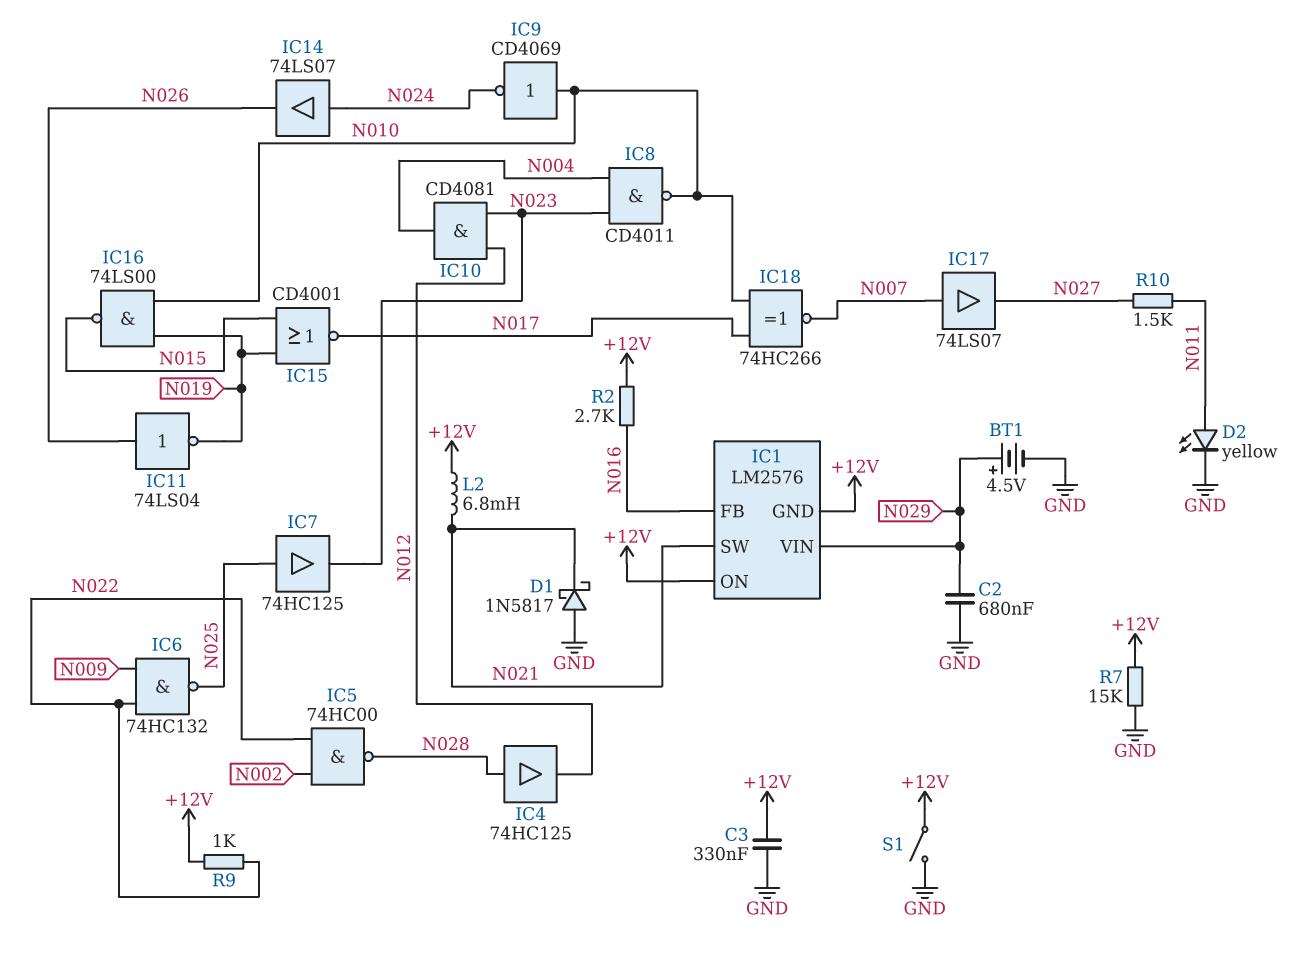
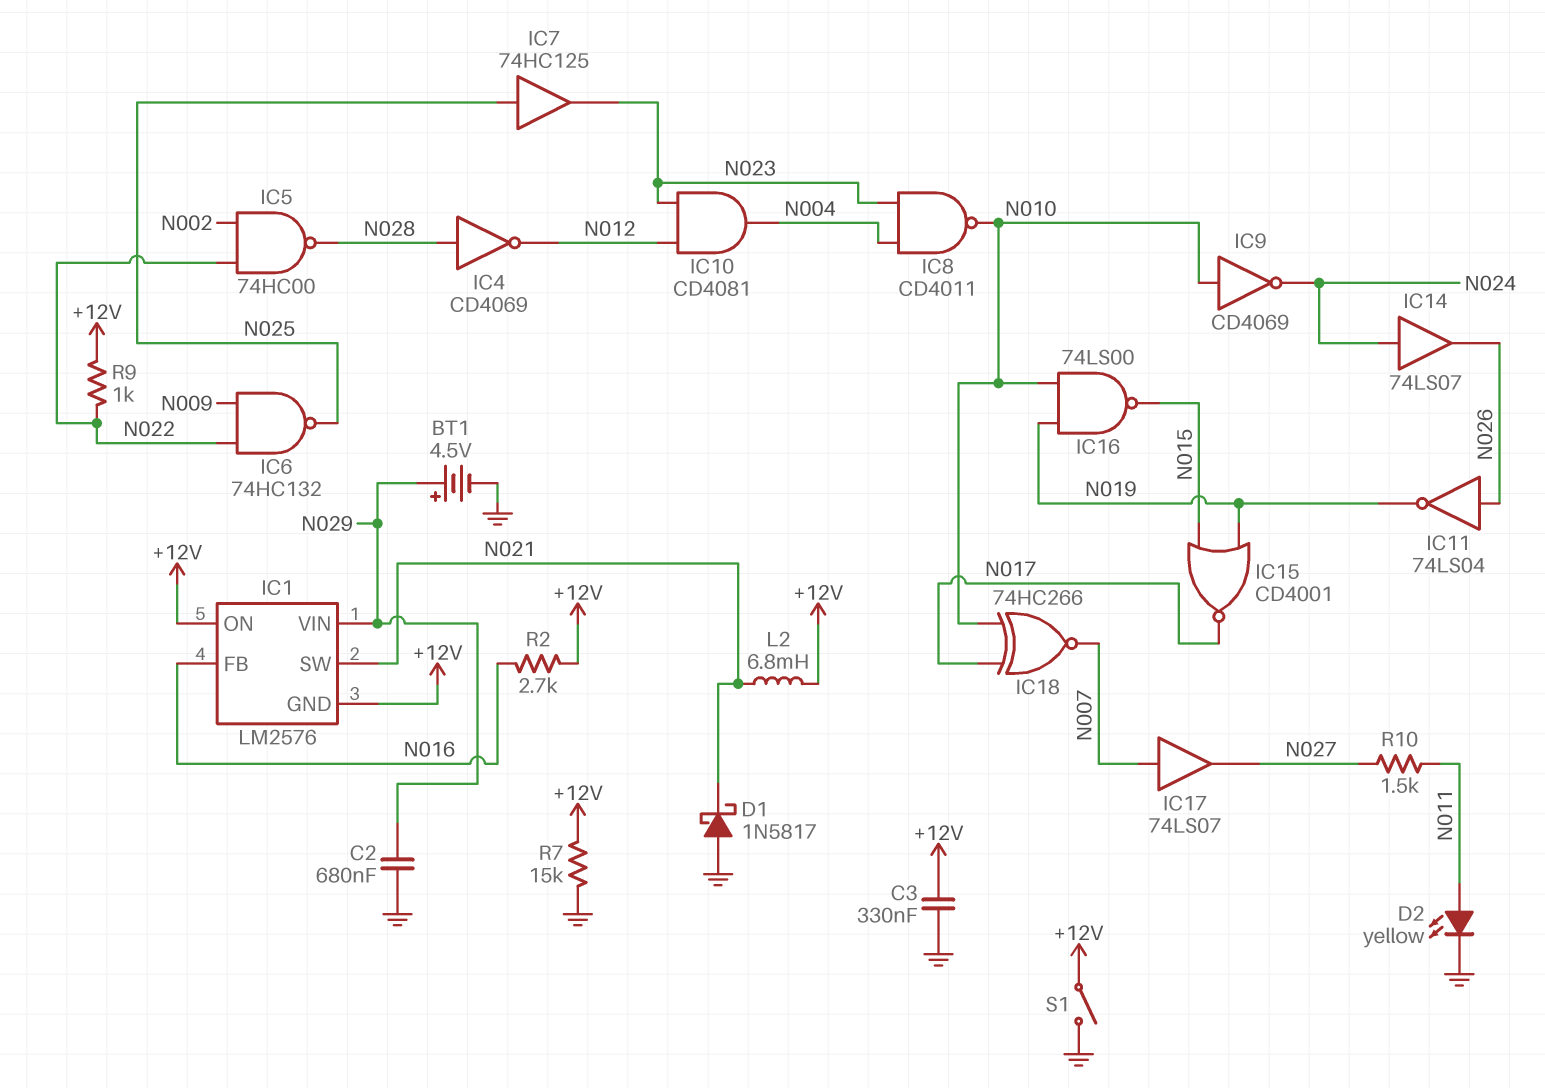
IC4: buffer 74HC125 (in N028, out N012) -> NOT CD4069 (in N028, out N012)

